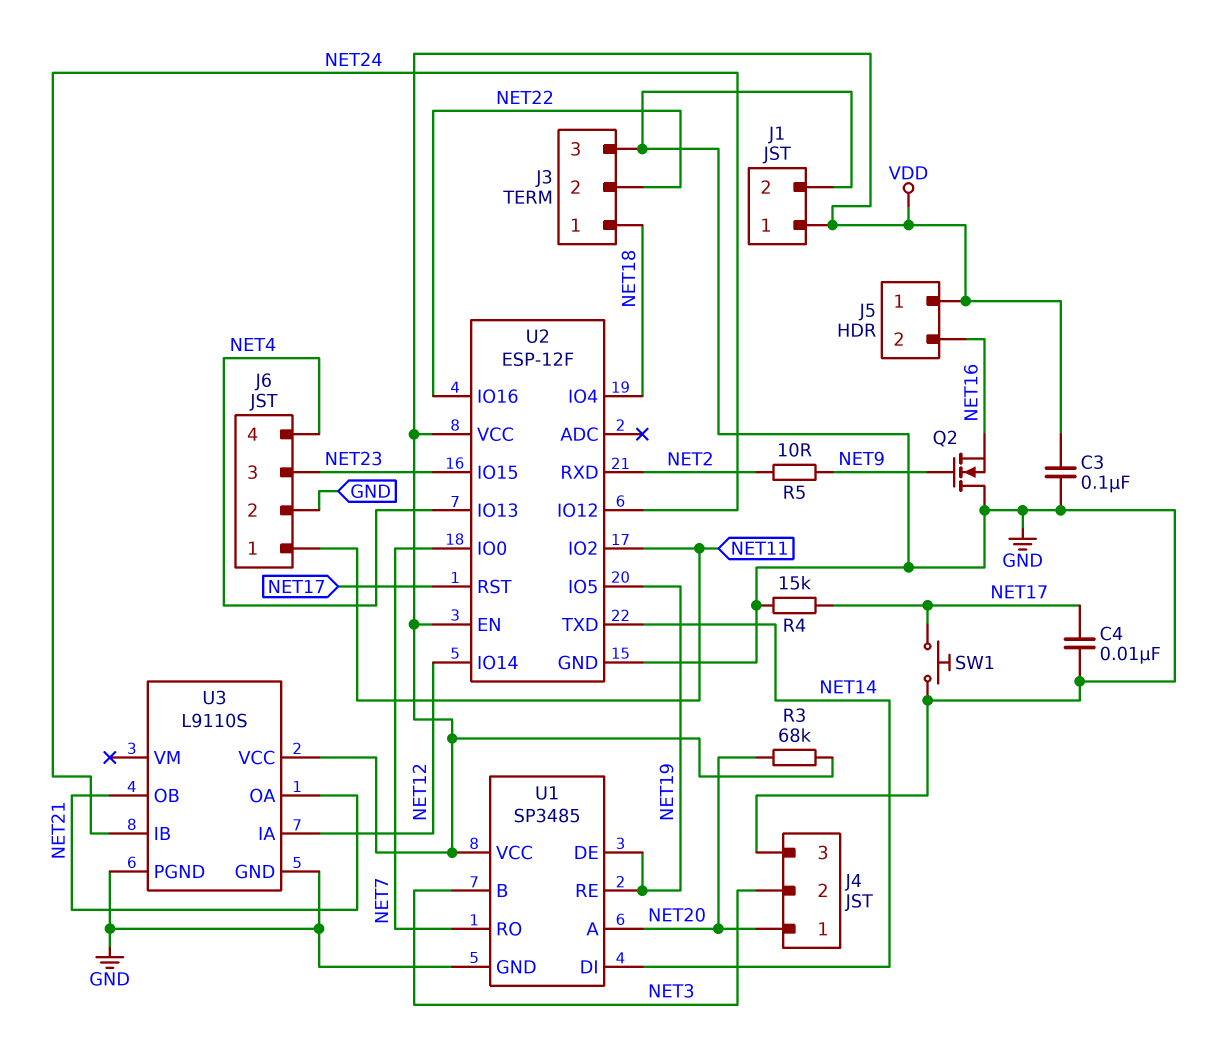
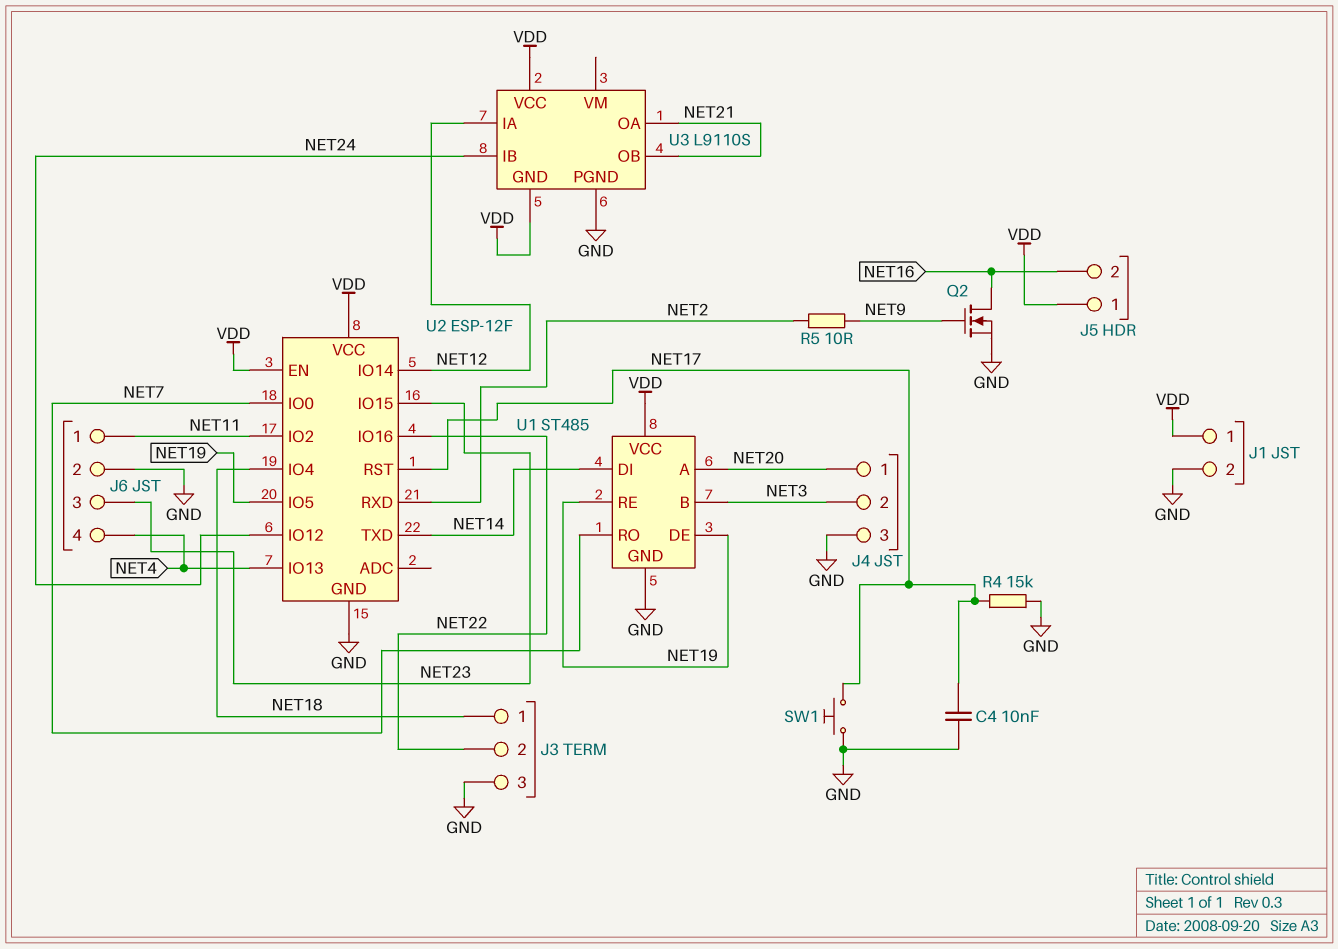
C3: 100nF (GND, VDD) -> none
Q2: NMOS (G NET9, D GND, S NET16) -> NMOS (G NET9, D NET16, S GND)
R3: 68k (NET20, VDD) -> none
U1: SP3485 -> ST485
U3 pin GND: GND -> VDD

